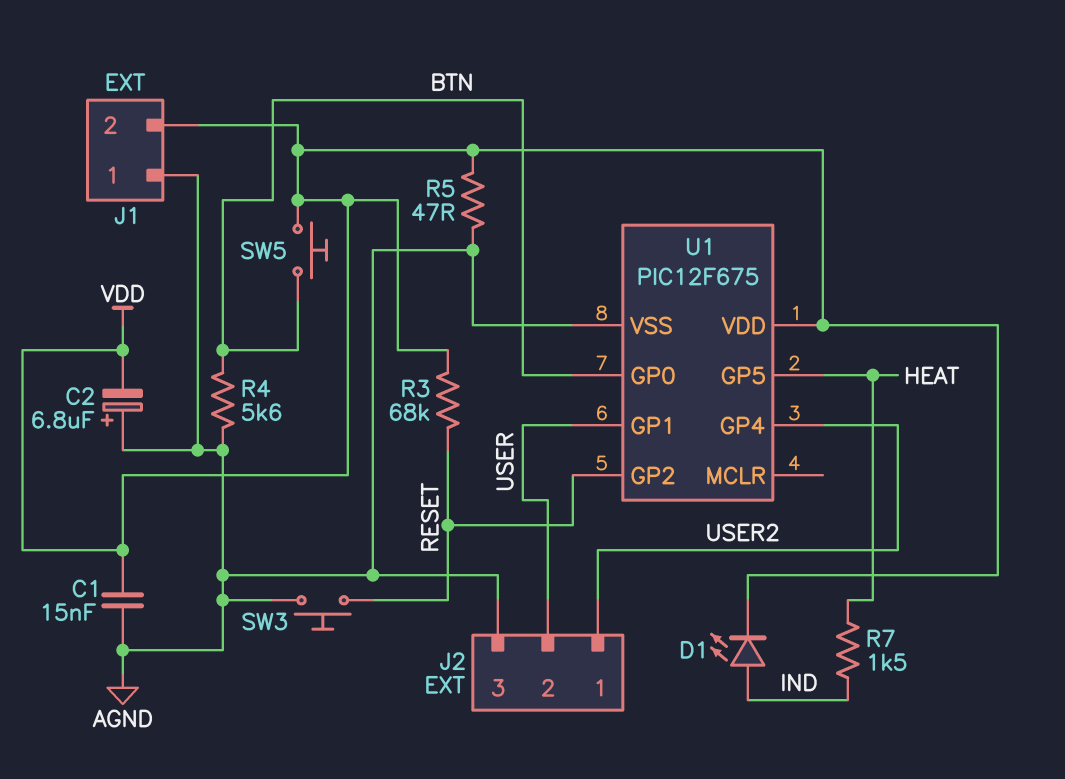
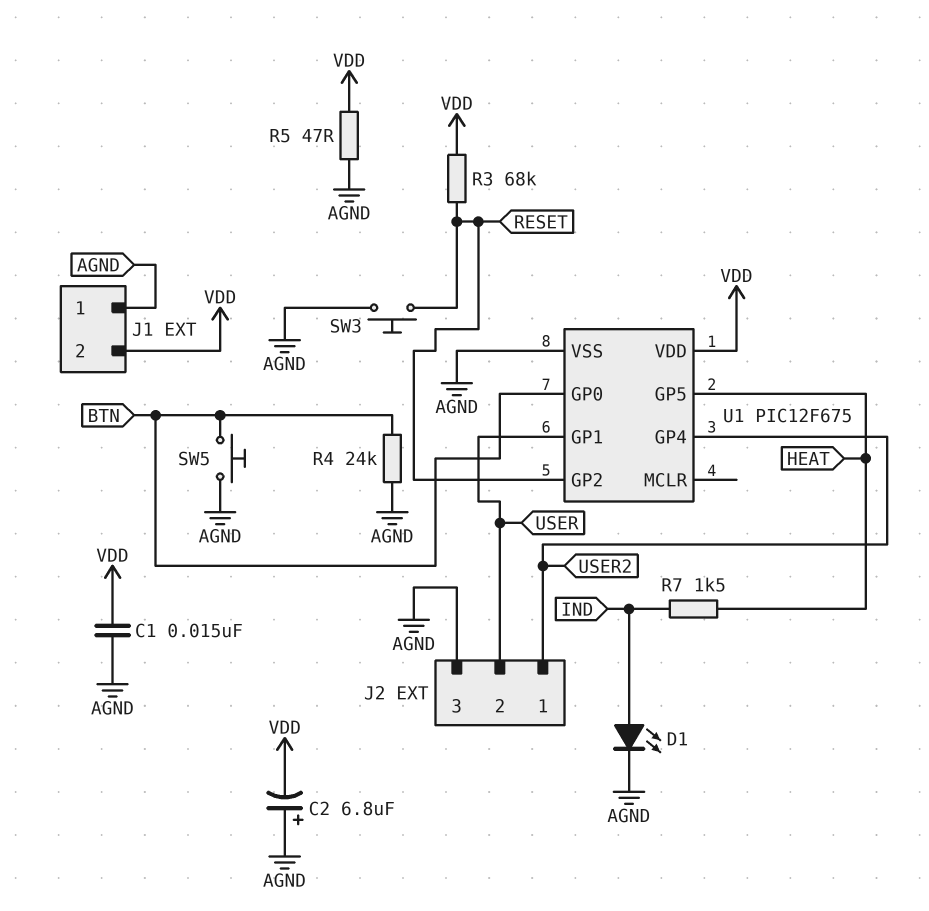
D1: LED (A IND, K VDD) -> LED (A IND, K AGND)
R4: 5.6k (AGND, BTN) -> 24k (AGND, BTN)
SW5: button (BTN, VDD) -> button (AGND, BTN)

